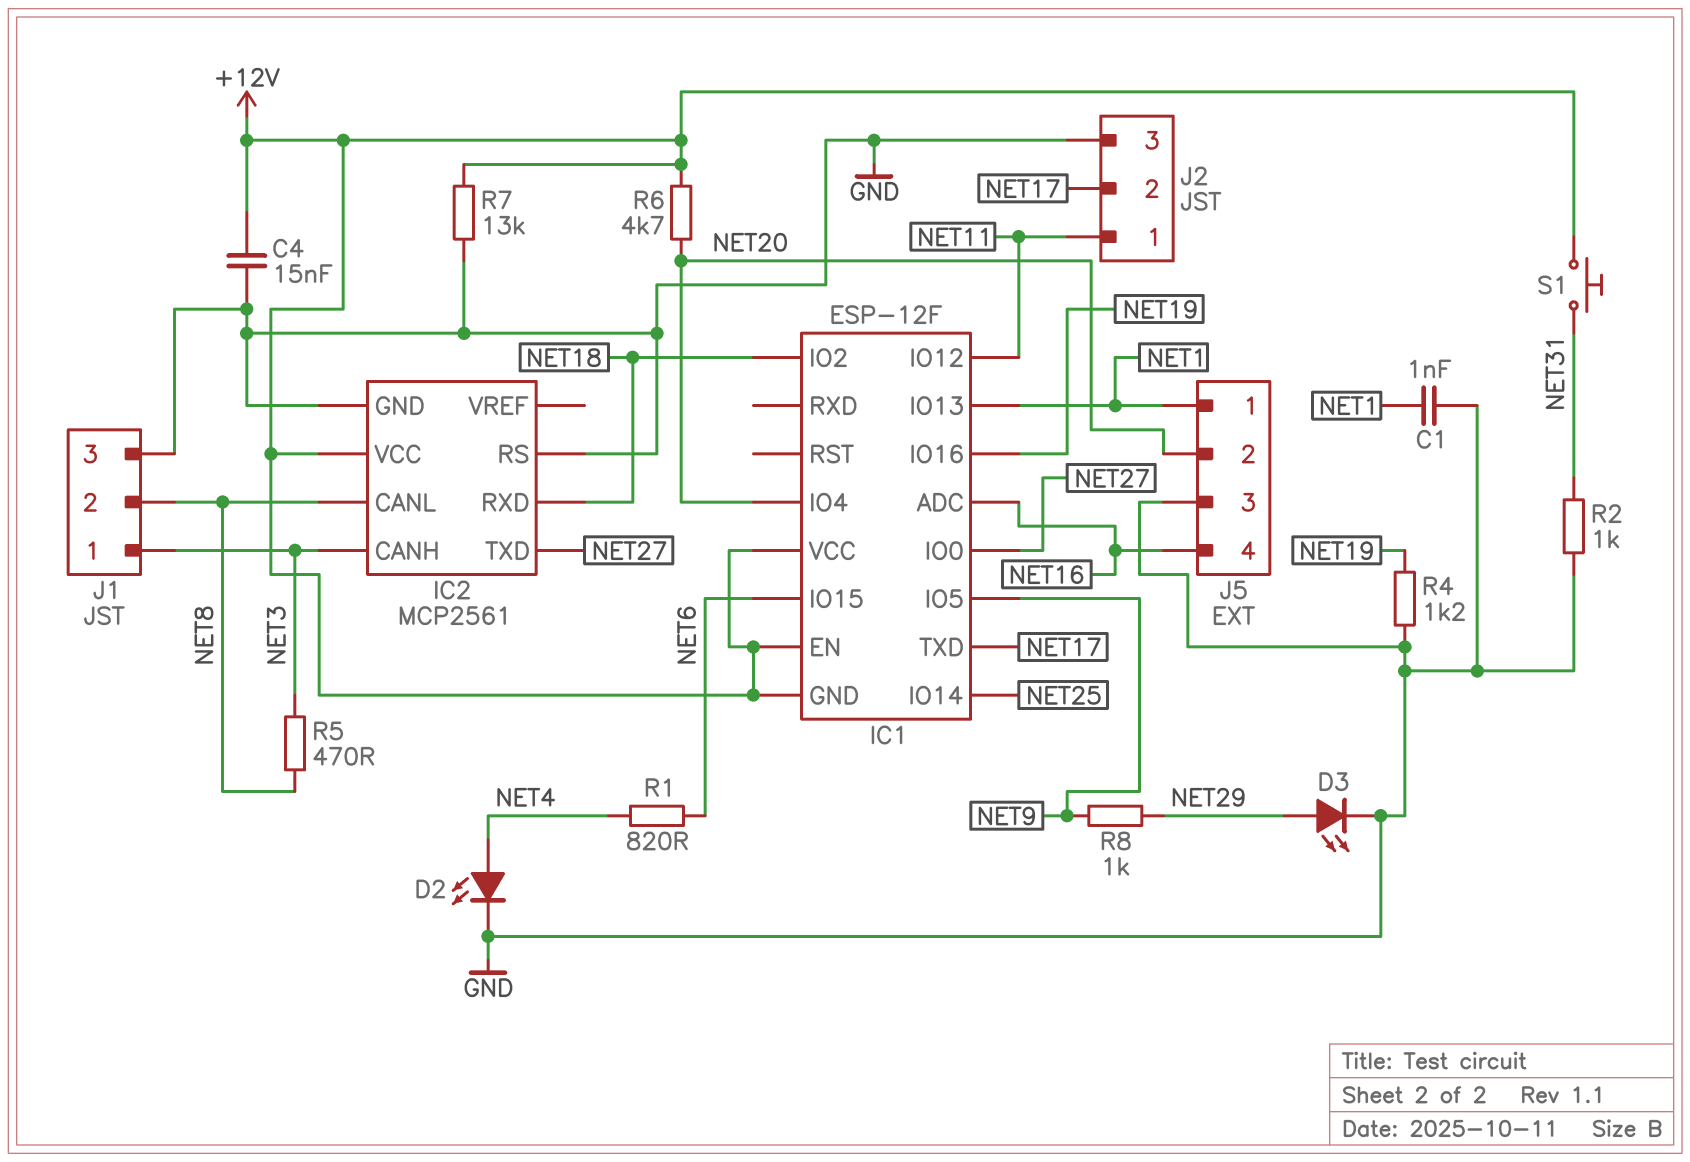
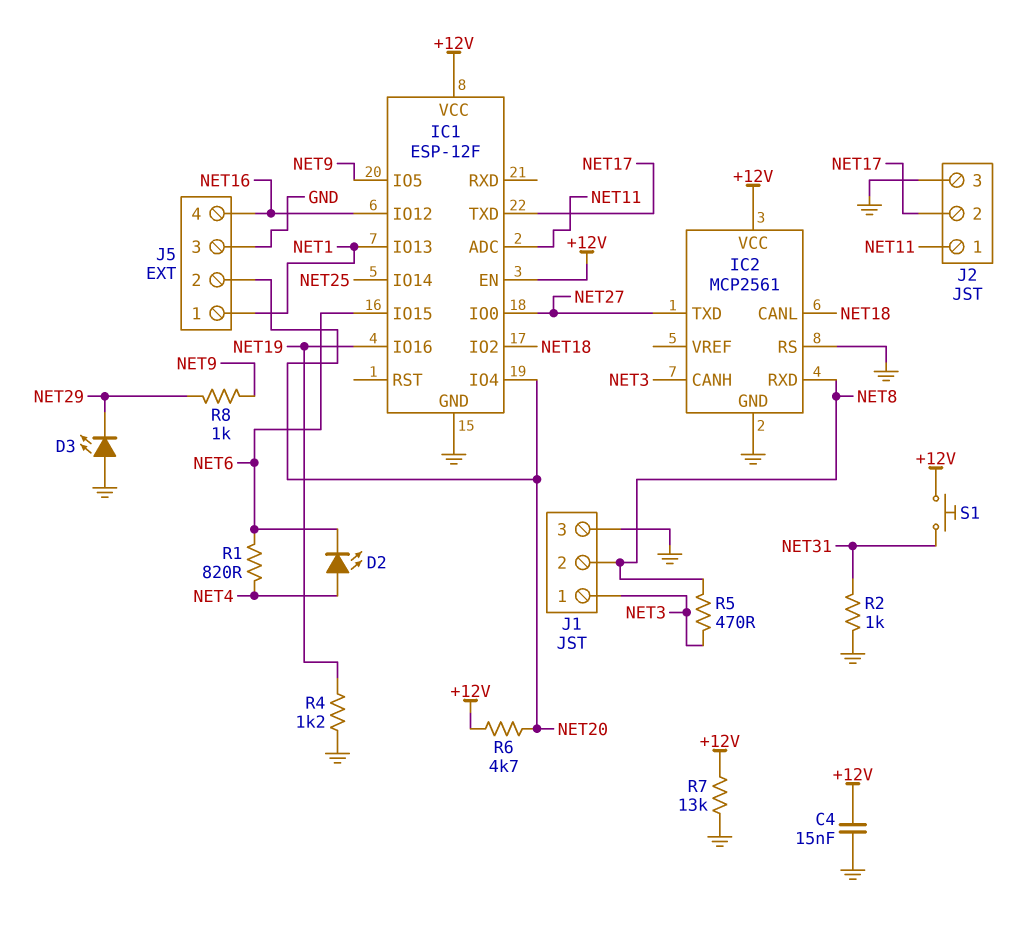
C1: 1nF (GND, NET1) -> none
D2: LED (A NET4, K GND) -> LED (A NET4, K NET6)
D3: LED (A NET29, K GND) -> LED (A GND, K NET29)
IC1 pin ADC: NET16 -> NET11
IC1 pin GND: +12V -> GND
IC1 pin IO12: NET11 -> NET16
IC2 pin CANL: NET8 -> NET18
IC2 pin RXD: NET18 -> NET8

